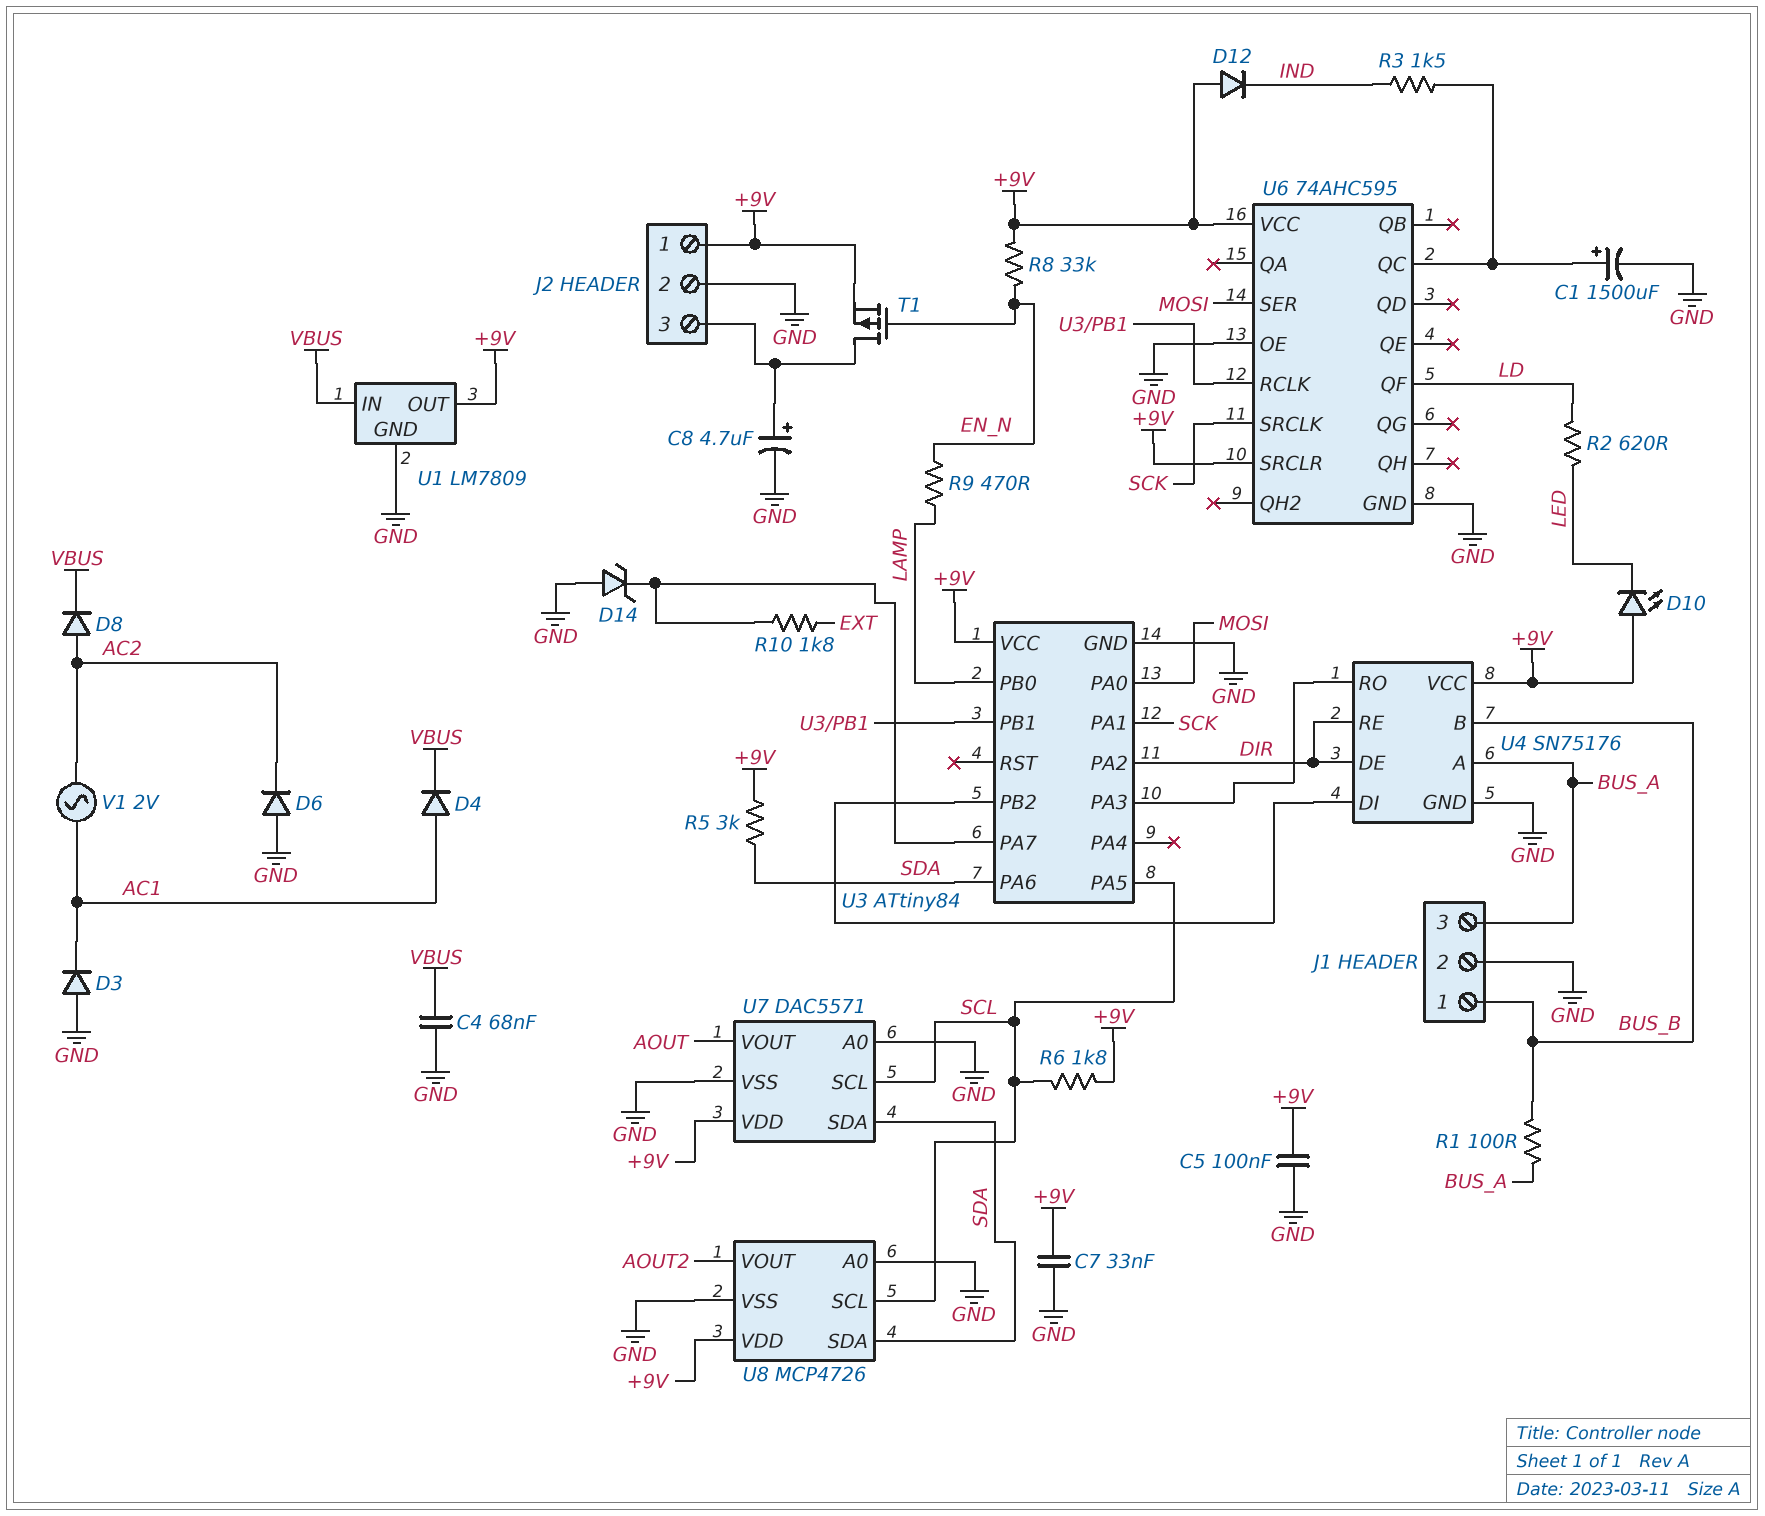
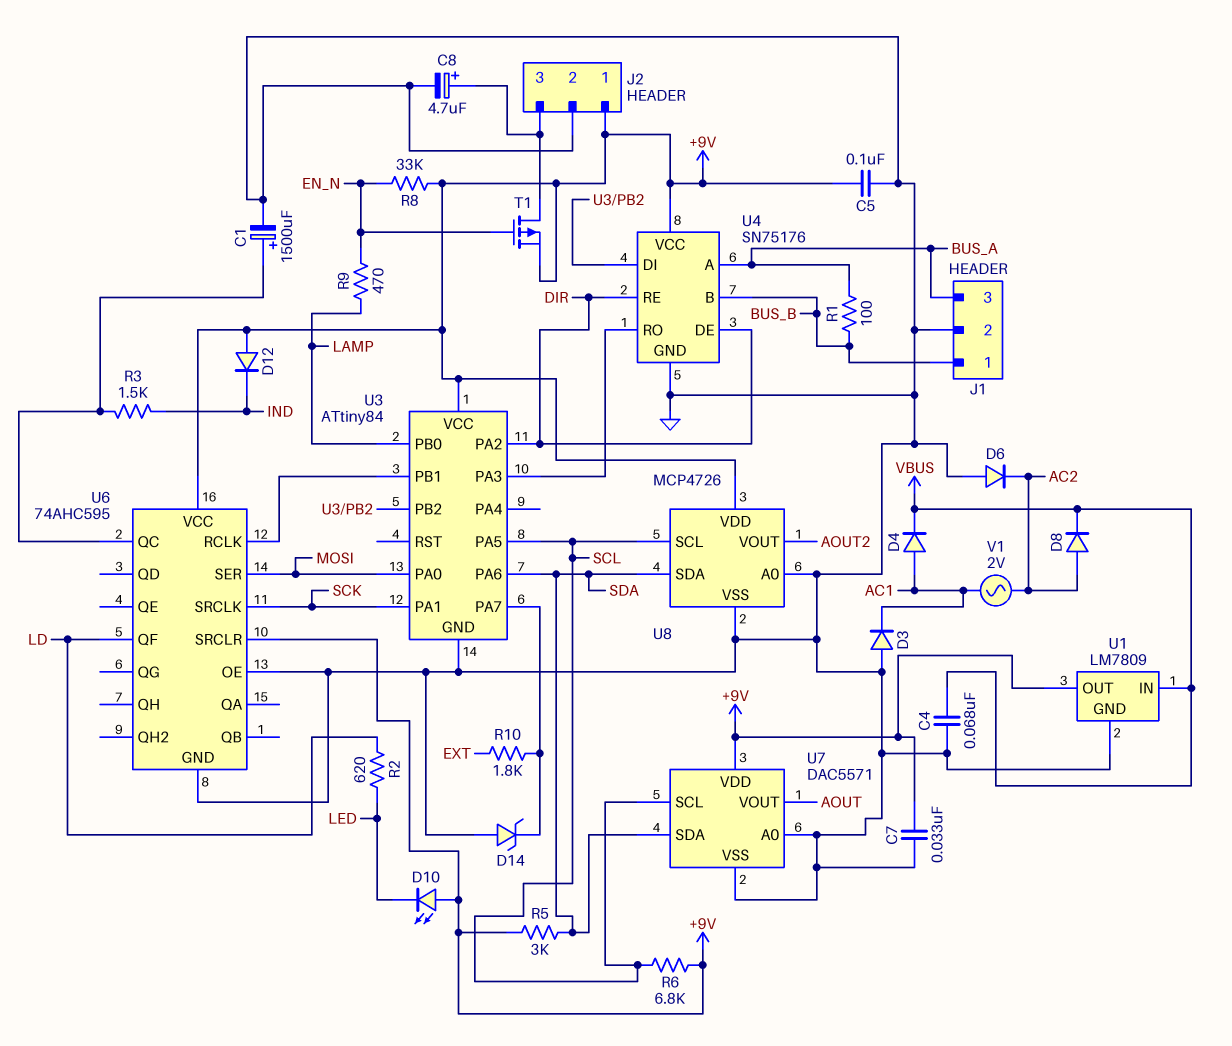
R6: 1.8k (+9V, SCL) -> 6.8k (+9V, SCL)

